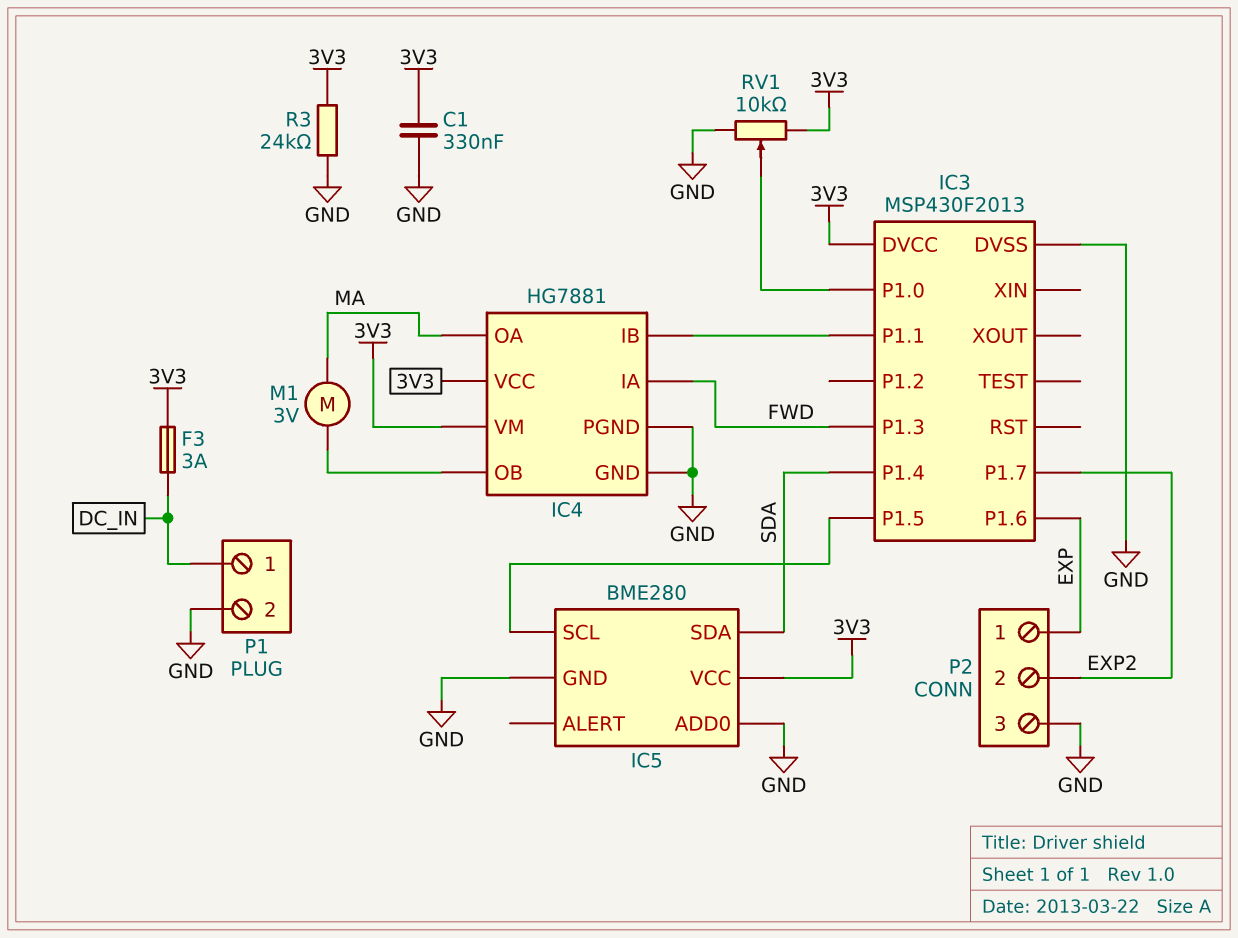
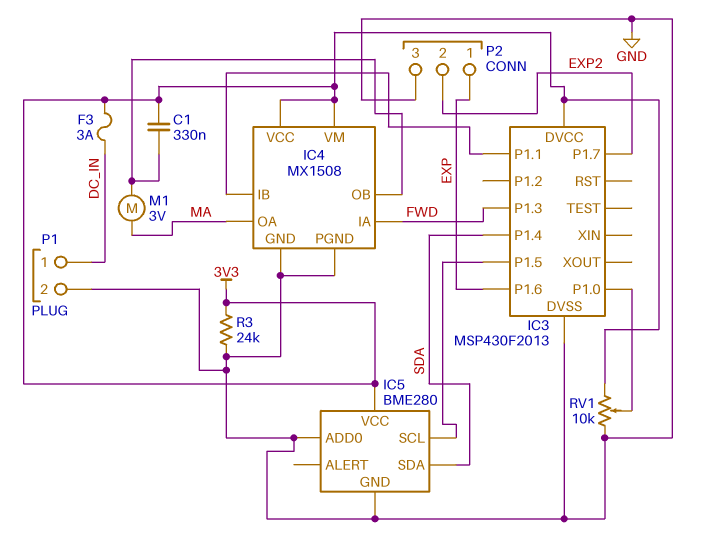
C1: 330nF (3V3, GND) -> 330nF (3V3, IC4/OB)
IC4: HG7881 -> MX1508

